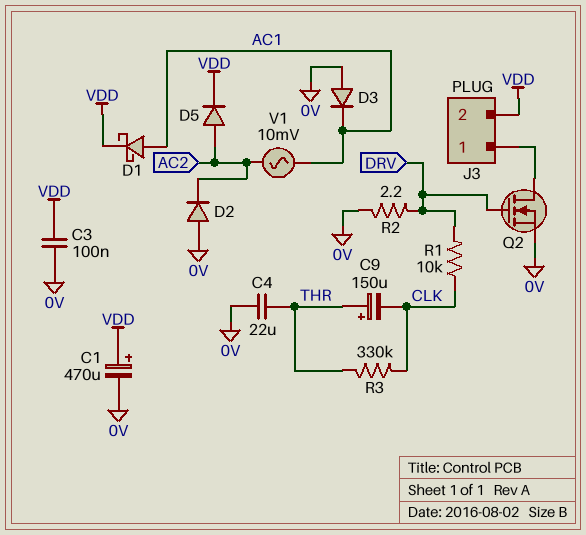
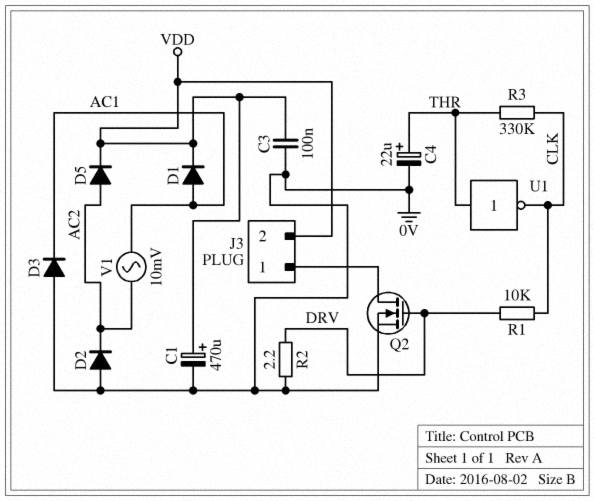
C4: 22uF (0V, THR) -> 22uF (plus THR, minus 0V)
C9: 150uF (plus THR, minus CLK) -> none
D1: schottky (A AC1, K VDD) -> diode (A AC1, K VDD)
U1: none -> NOT (in THR, out CLK)

